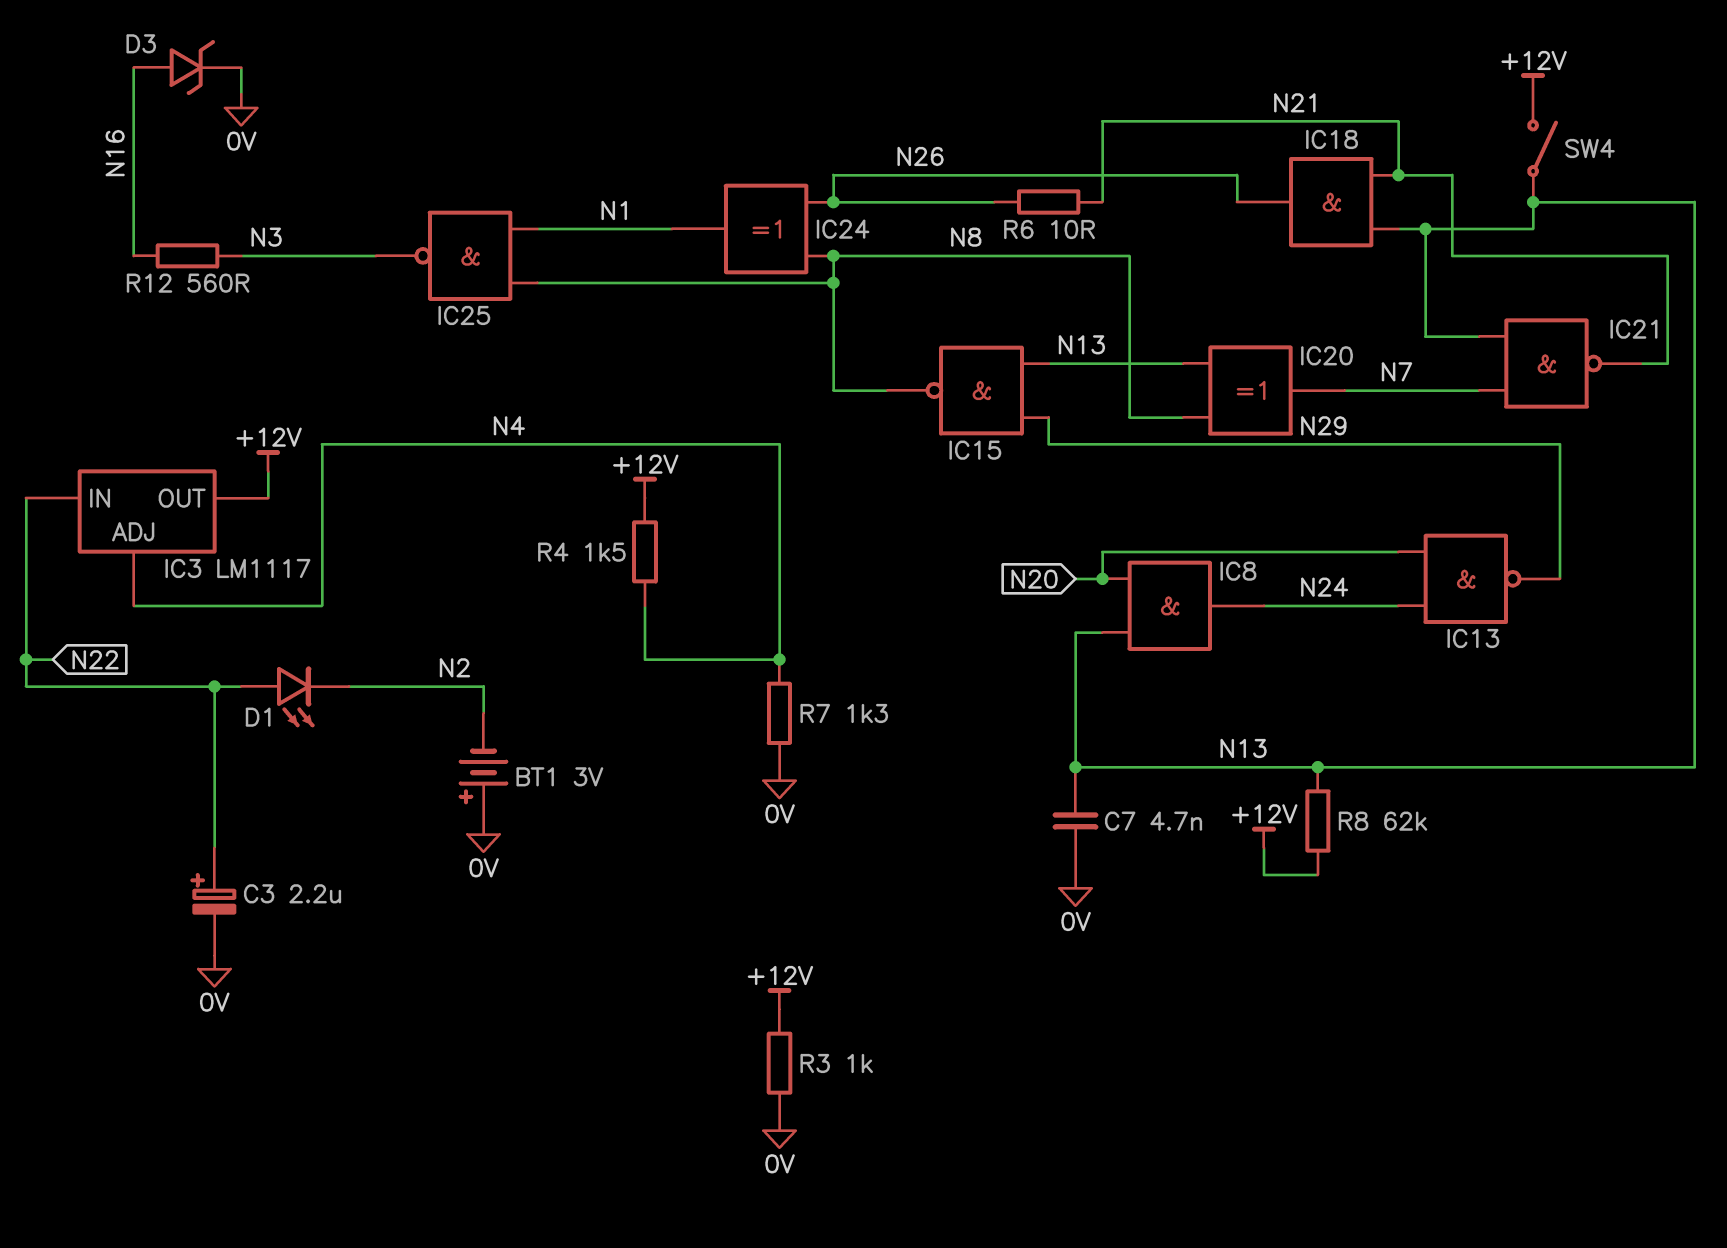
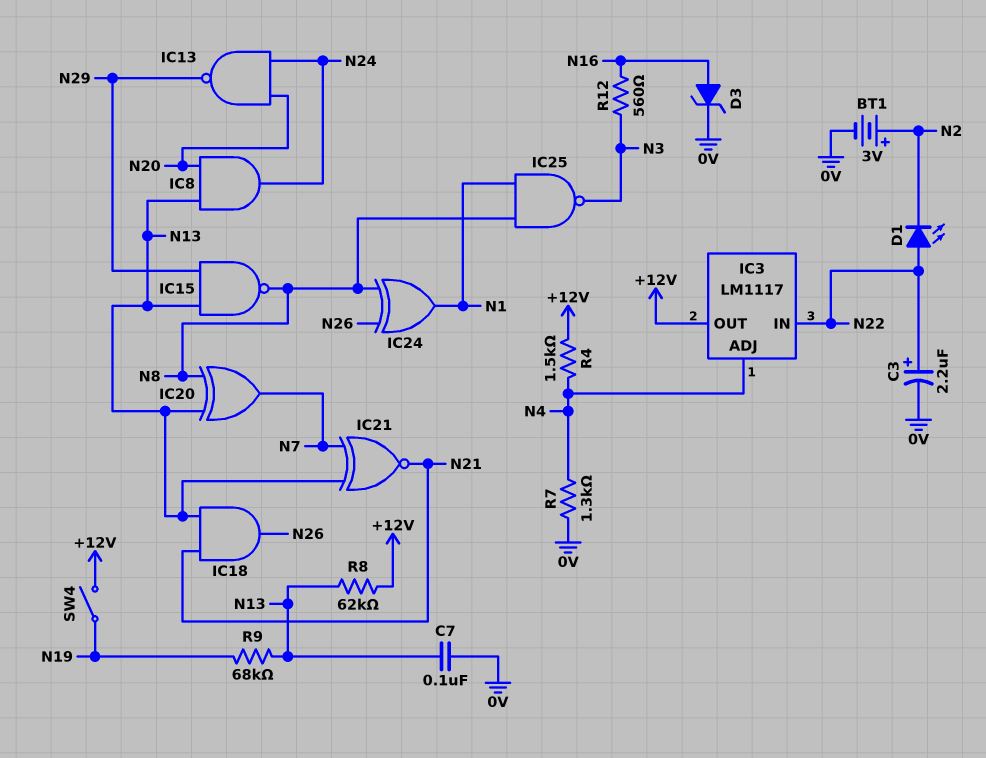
BT1: 3V (plus 0V, minus N2) -> 3V (plus N2, minus 0V)
C7: 4.7nF (0V, N13) -> 100nF (0V, N13)
IC21: NAND (in N7, in N13, out N21) -> XNOR (in N7, in N13, out N21)
R3: 1k (+12V, 0V) -> none
R6: 10 (N21, N26) -> none
R9: none -> 68k (N13, N19)
SW4: switch (+12V, N13) -> switch (+12V, N19)

